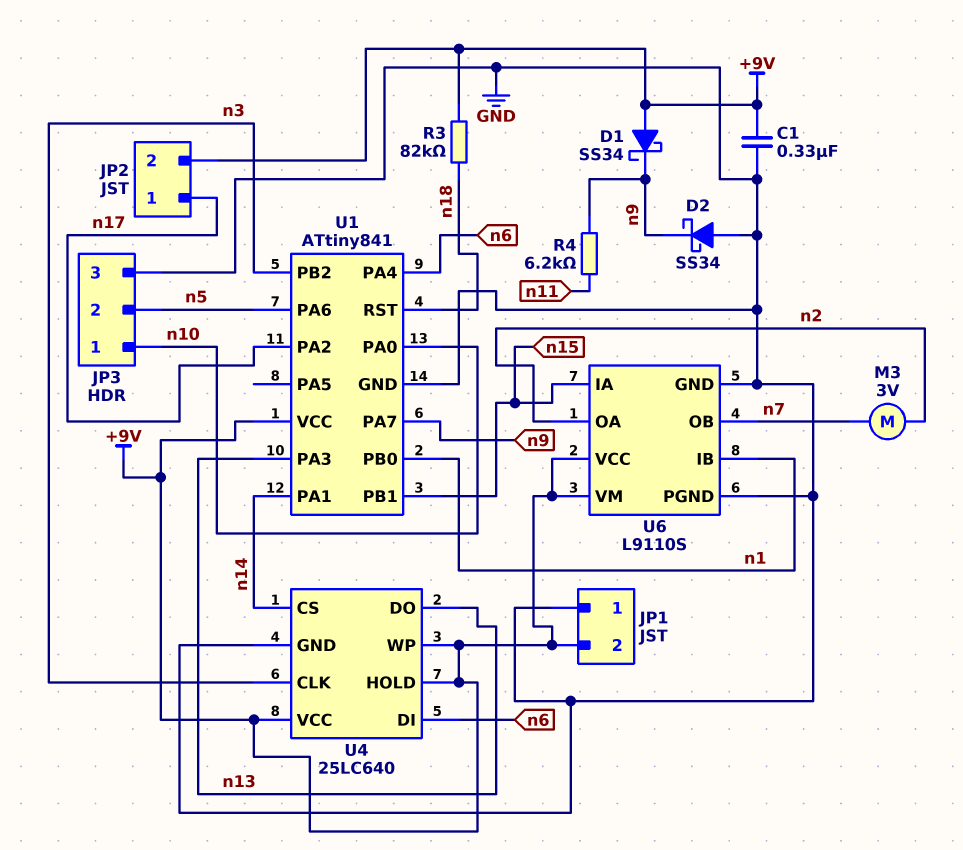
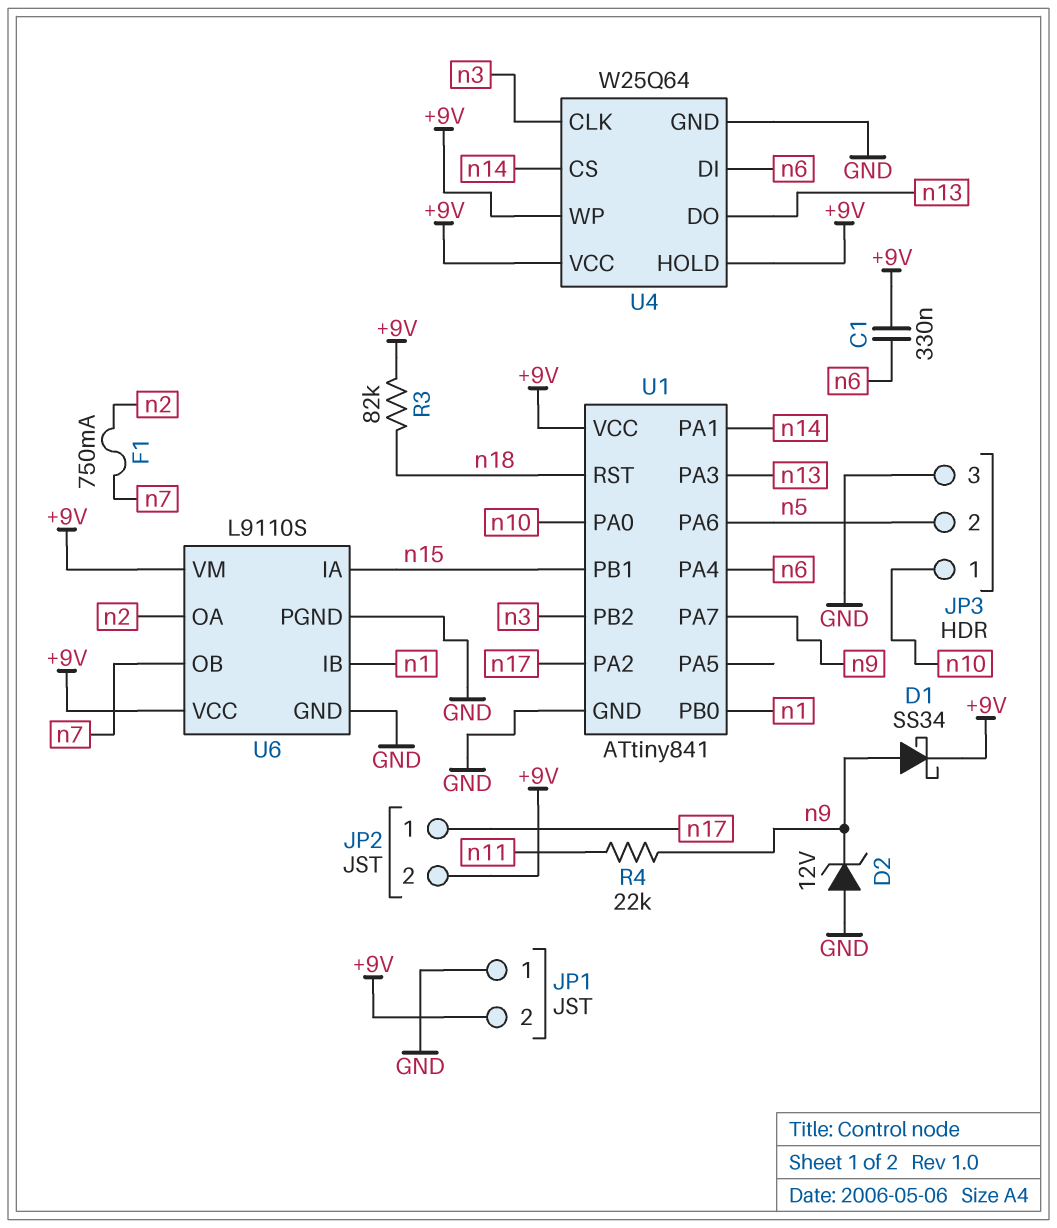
C1: 330nF (+9V, GND) -> 330nF (+9V, n6)
D1: schottky SS34 (A +9V, K n9) -> schottky SS34 (A n9, K +9V)
D2: schottky SS34 (A GND, K n9) -> zener 12V (A GND, K n9)
F1: none -> 750mA (n2, n7)
M3: motor 3V (n2, n7) -> none
R4: 6.2k (n9, n11) -> 22k (n9, n11)
U4: 25LC640 -> W25Q64

